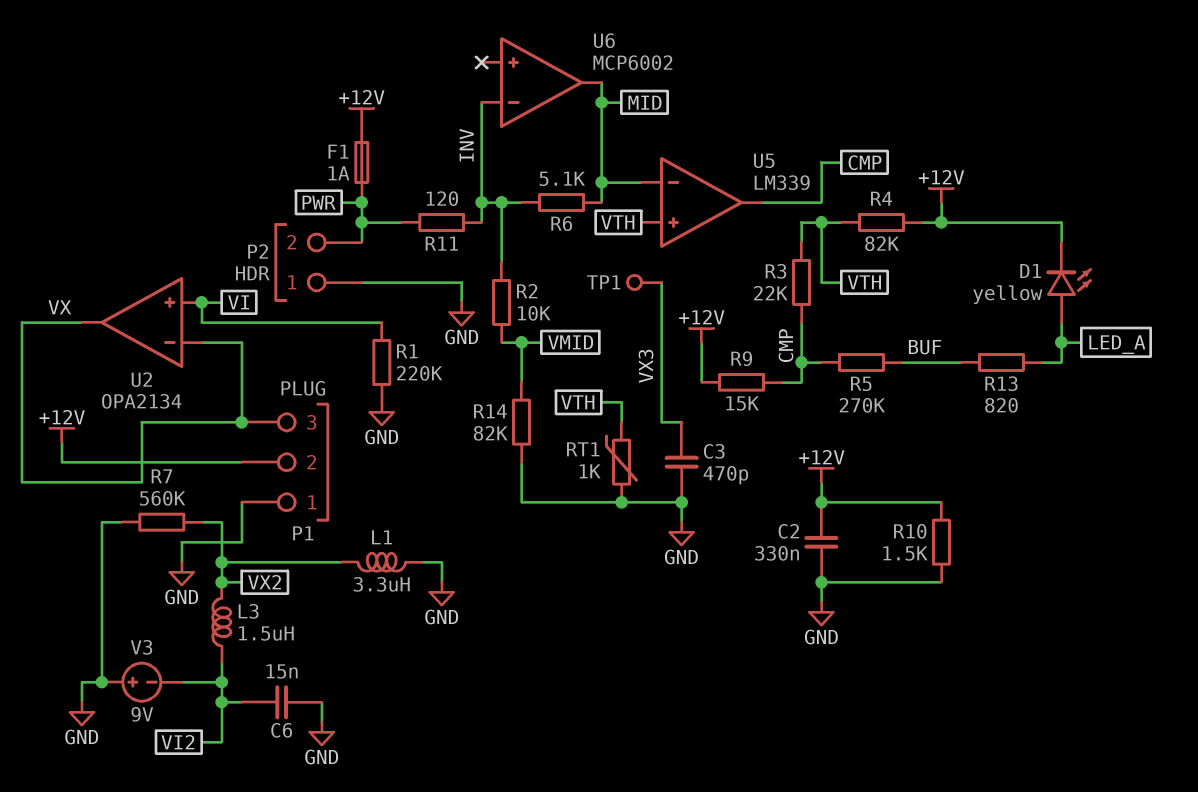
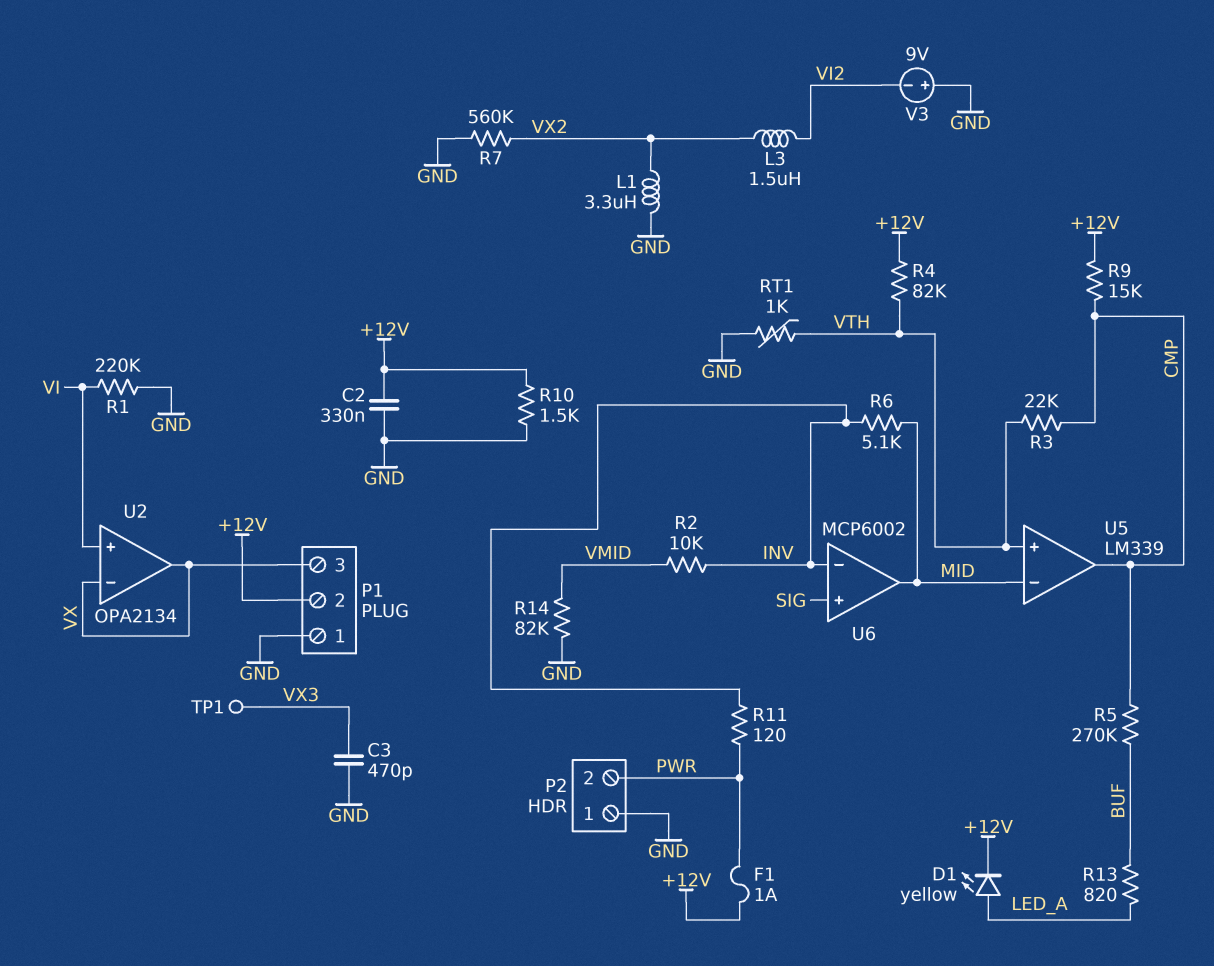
C6: 15nF (GND, VI2) -> none
U6 pin in+: none -> SIG

